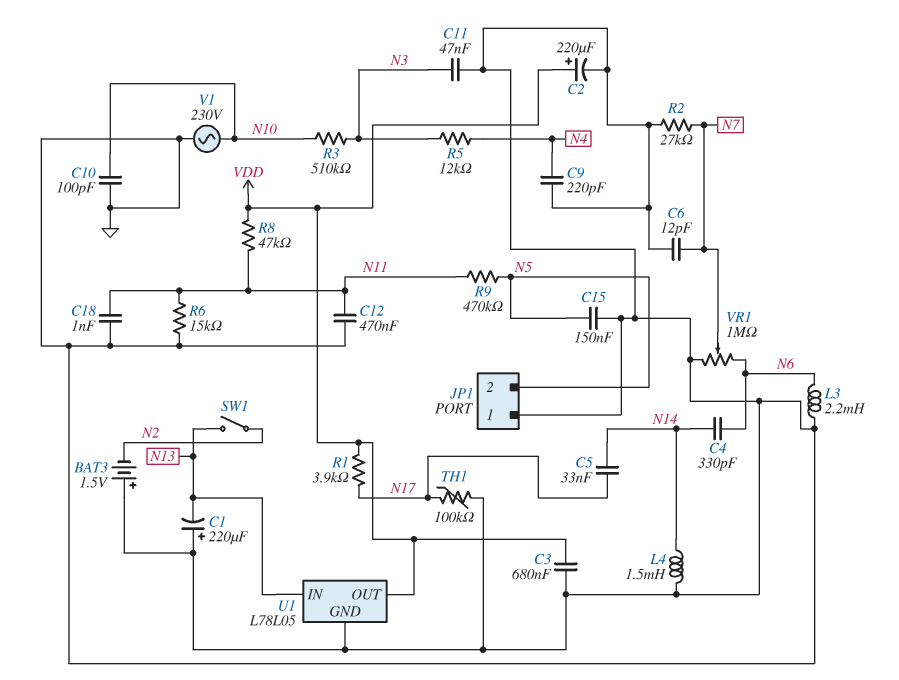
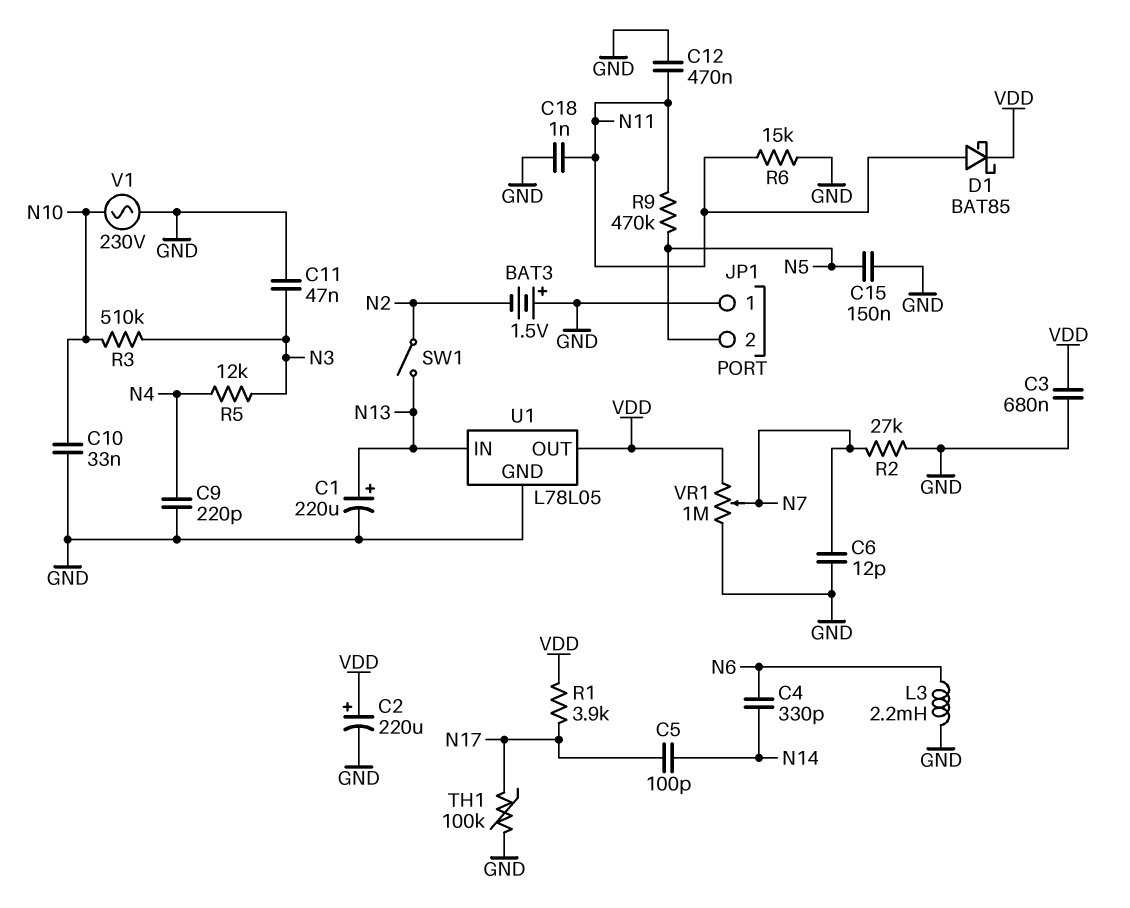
C1: 220uF (plus GND, minus N13) -> 220uF (plus N13, minus GND)
C5: 33nF (N14, N17) -> 100pF (N14, N17)
C10: 100pF (GND, N10) -> 33nF (GND, N10)
D1: none -> schottky BAT85 (A N11, K VDD)
L4: 1.5mH (GND, N14) -> none
R8: 47k (N11, VDD) -> none
VR1: 1M (GND, N6, wiper N7) -> 1M (GND, VDD, wiper N7)

